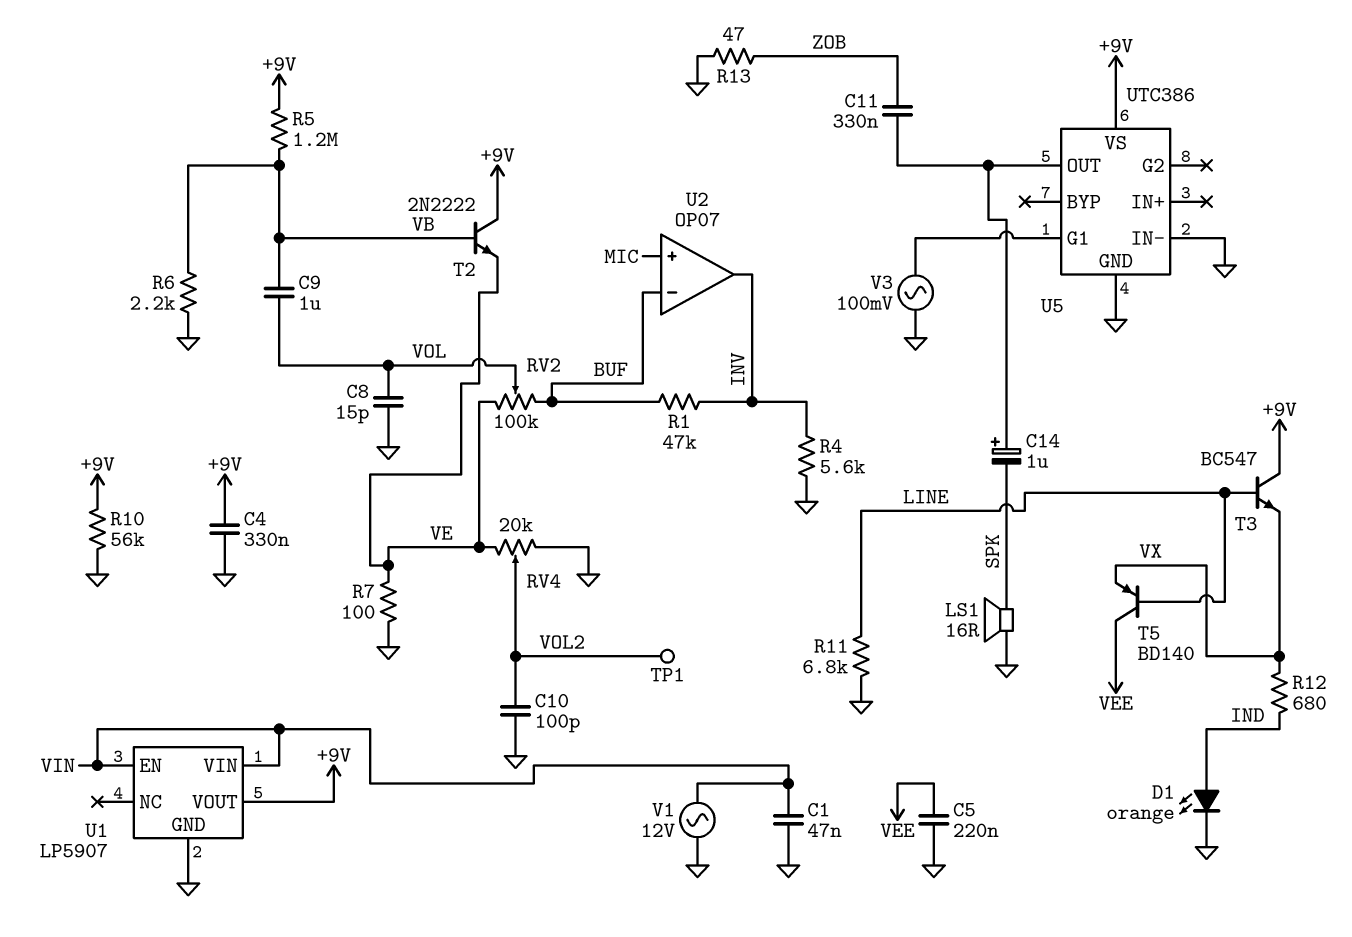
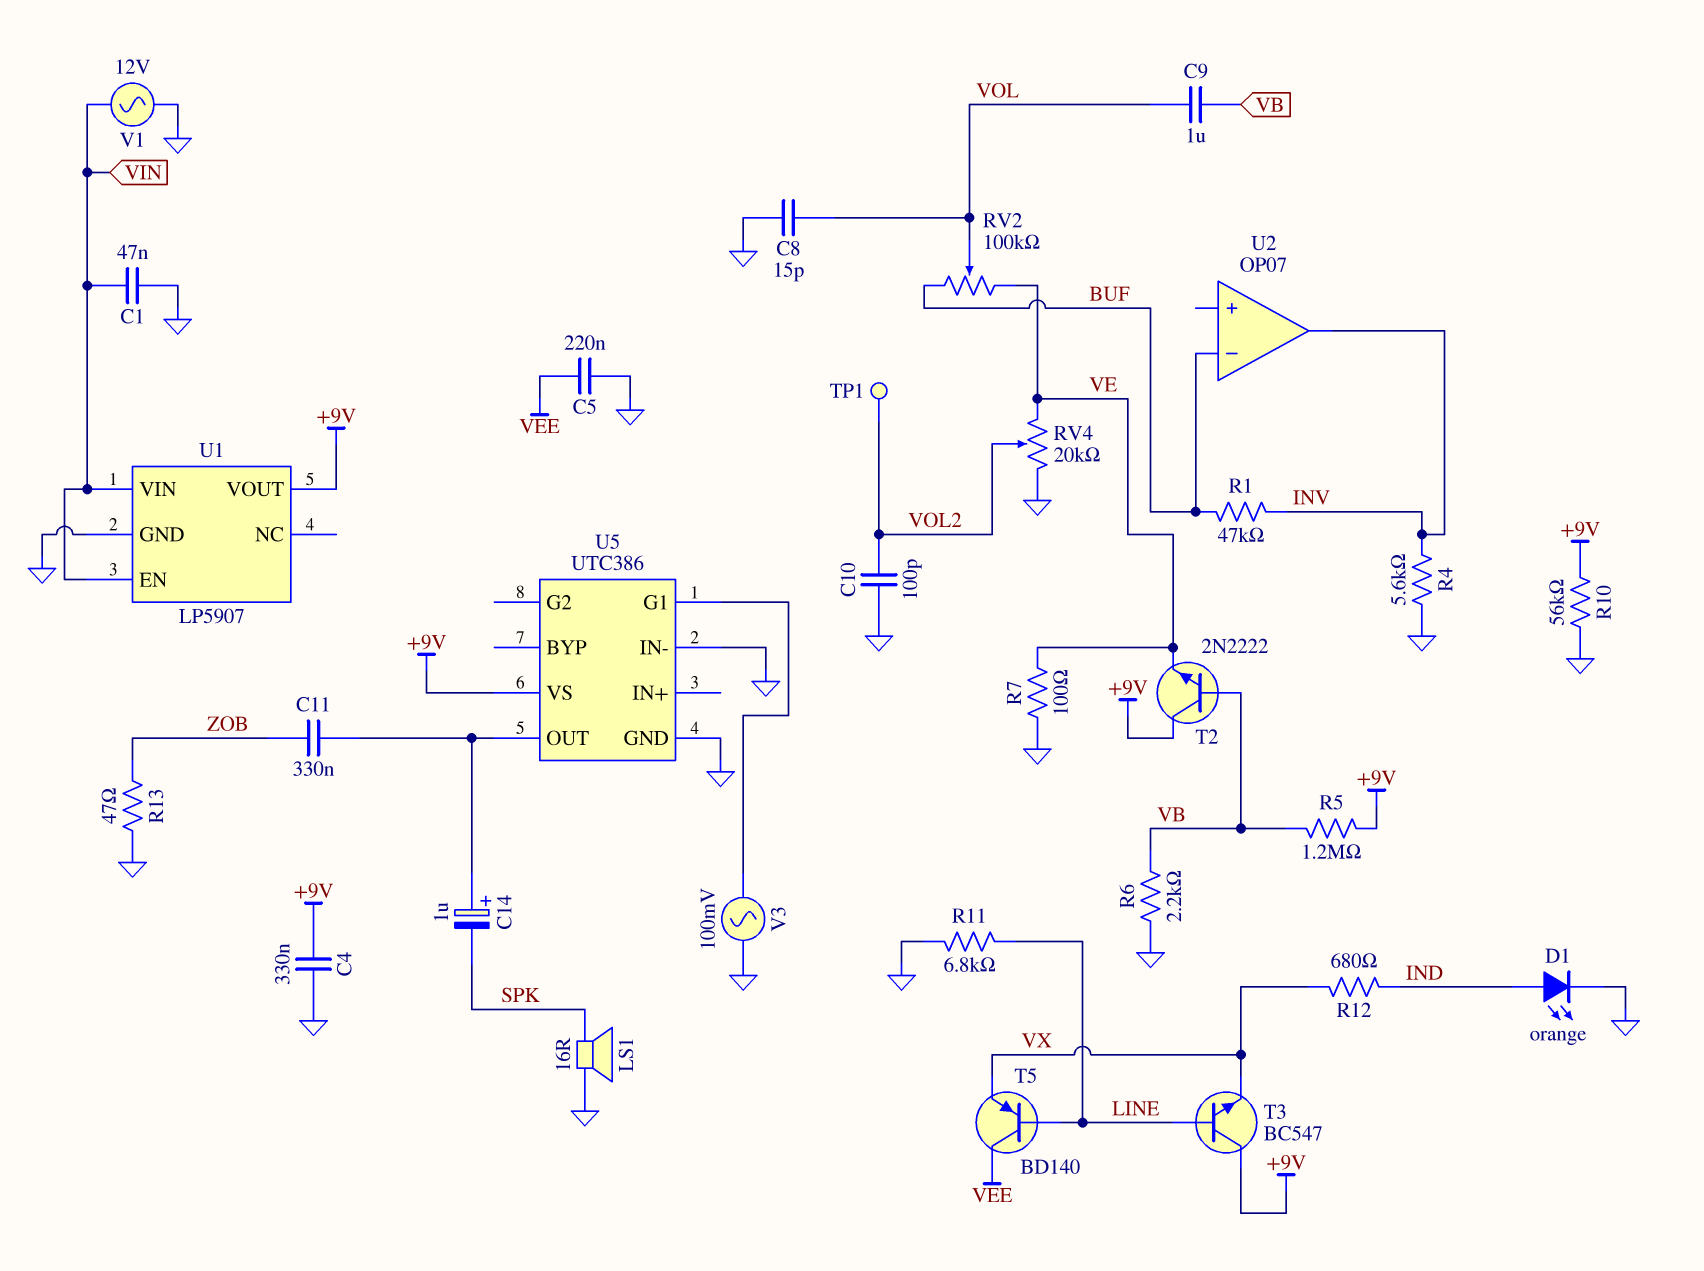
U2 pin in+: MIC -> none

